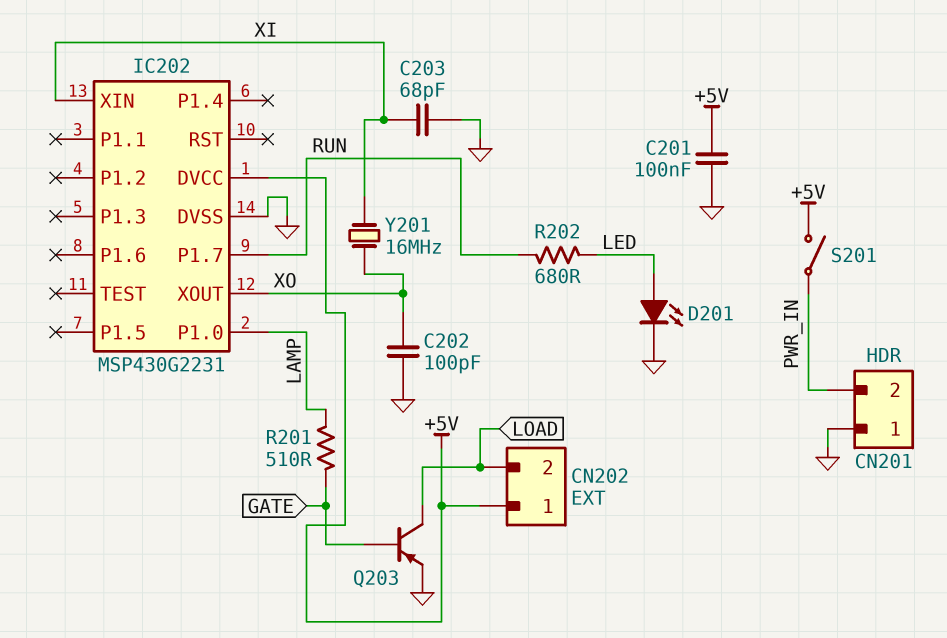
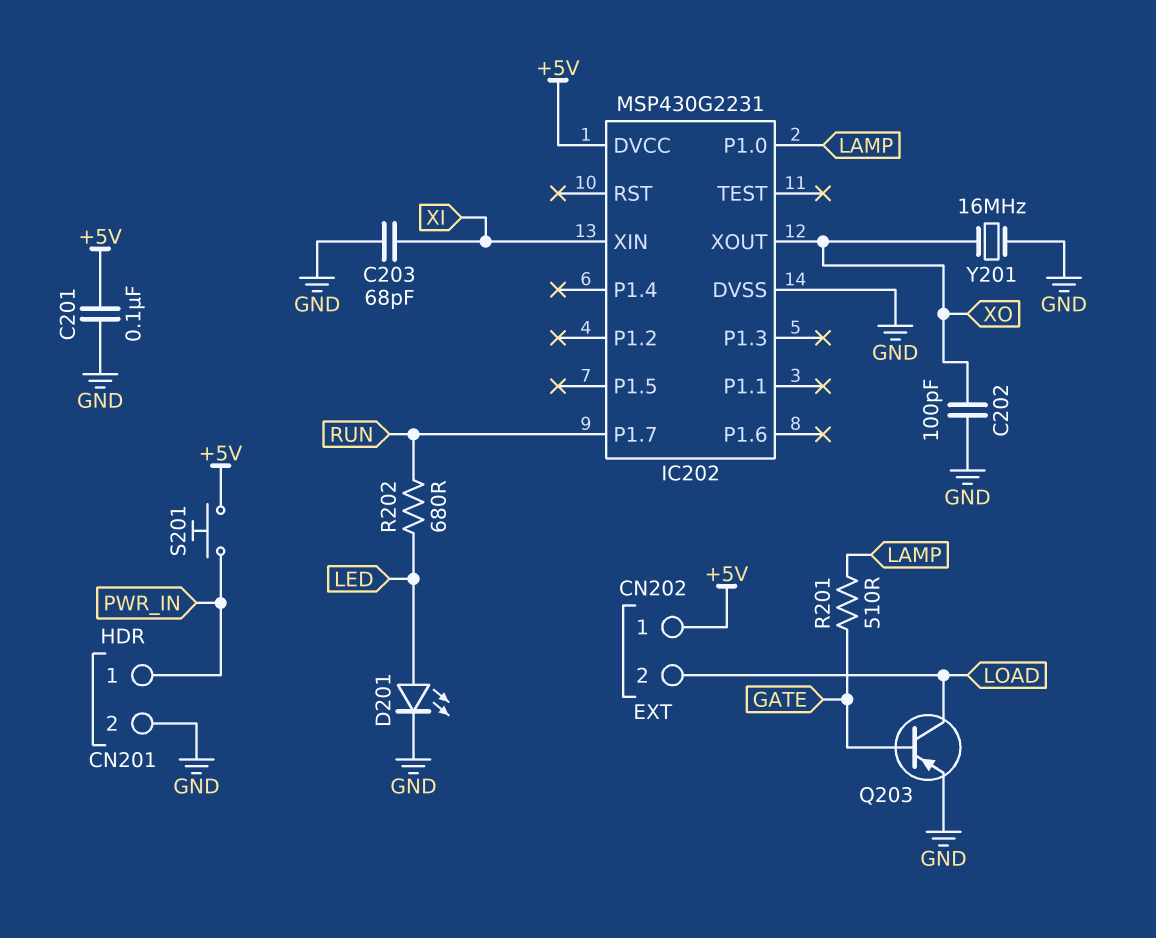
CN201 pin 1: GND -> PWR_IN
CN201 pin 2: PWR_IN -> GND
S201: switch (+5V, PWR_IN) -> button (+5V, PWR_IN)
Y201: 16MHz (XI, XO) -> 16MHz (GND, XO)

